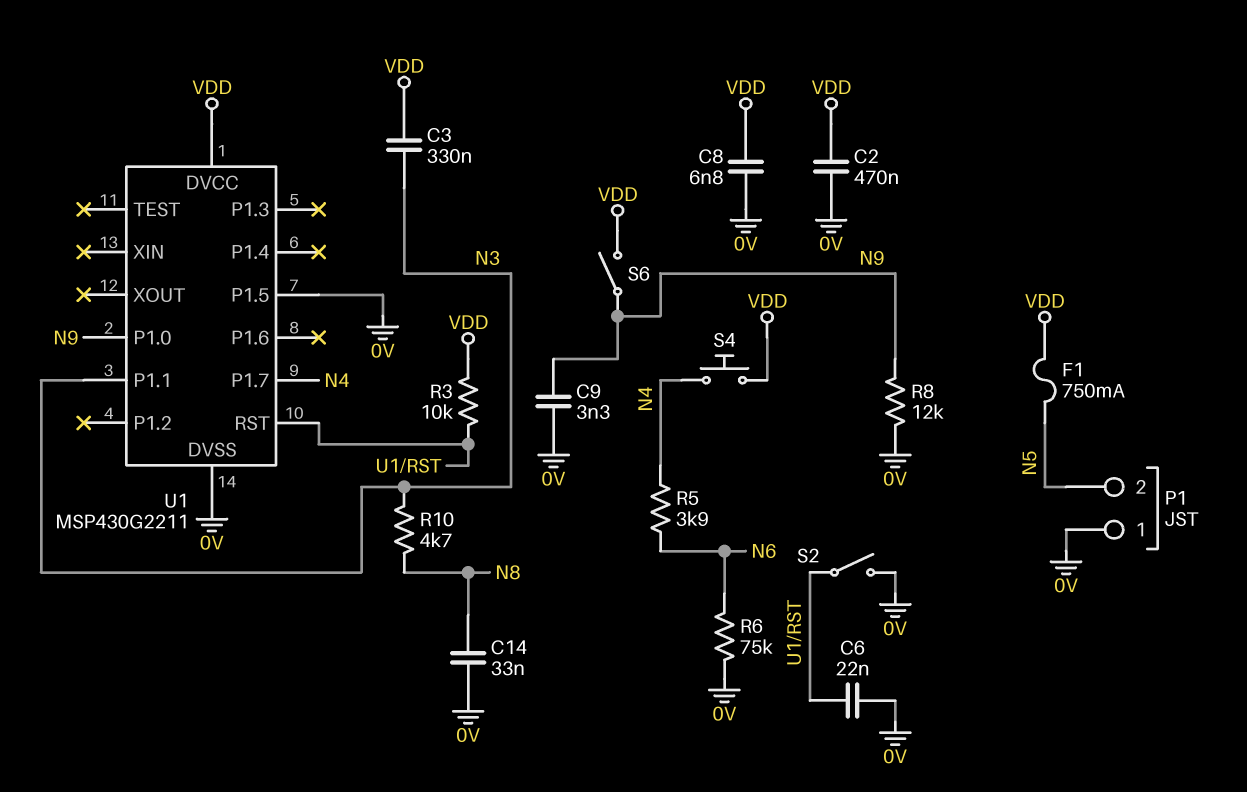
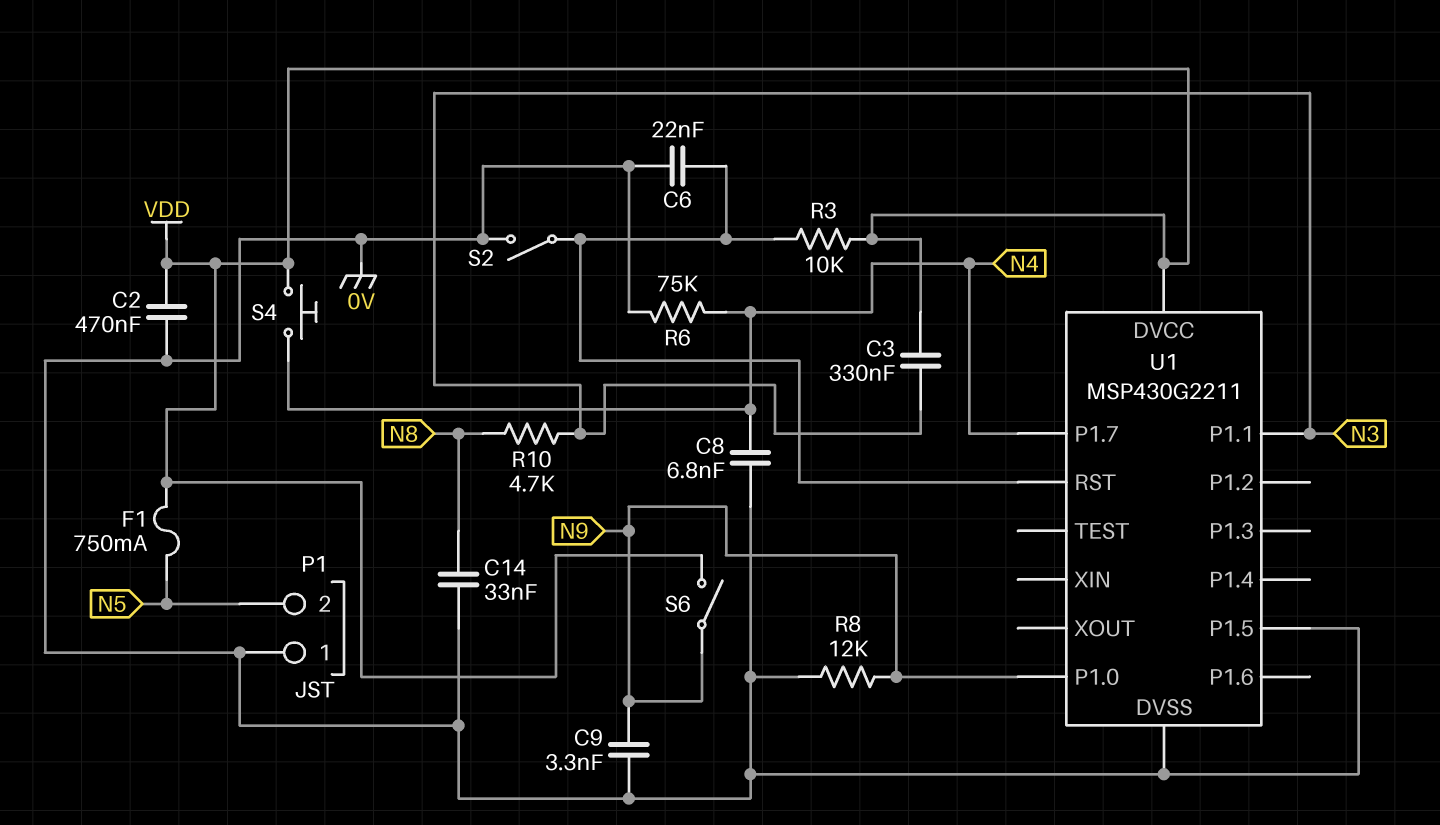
C8: 6.8nF (0V, VDD) -> 6.8nF (0V, N4)
R5: 3.9k (N4, N6) -> none
R6: 75k (0V, N6) -> 75k (0V, N4)

